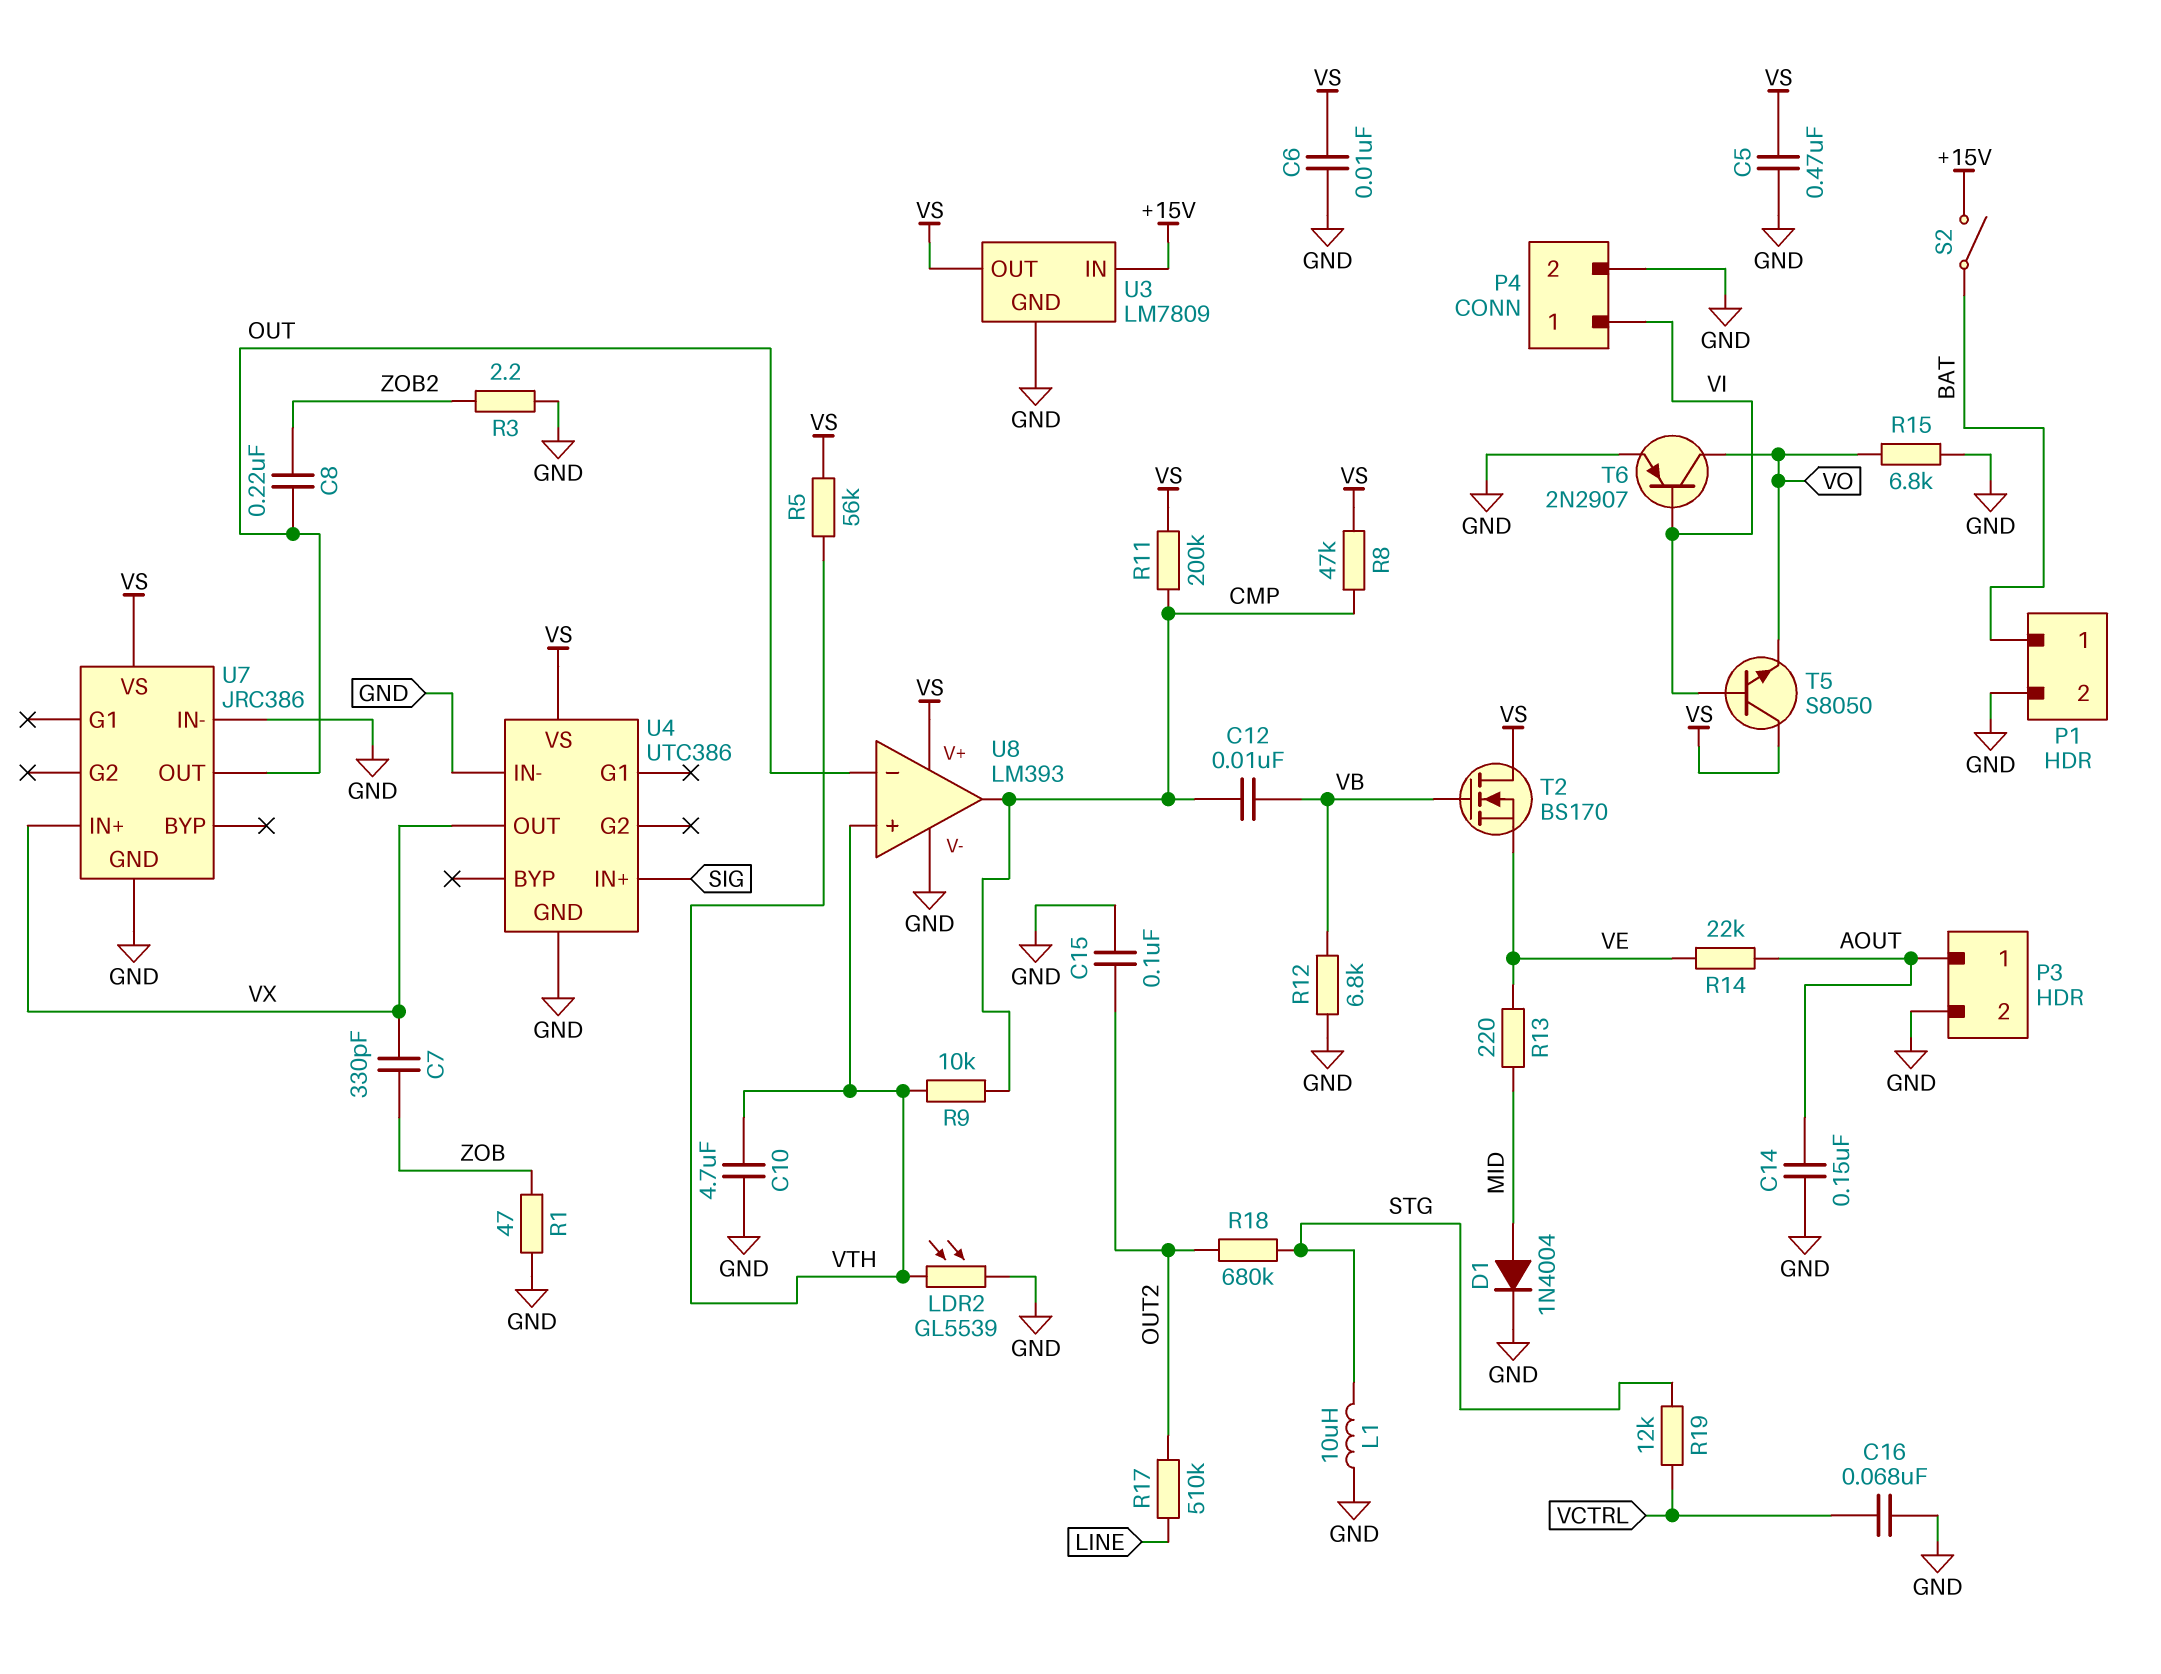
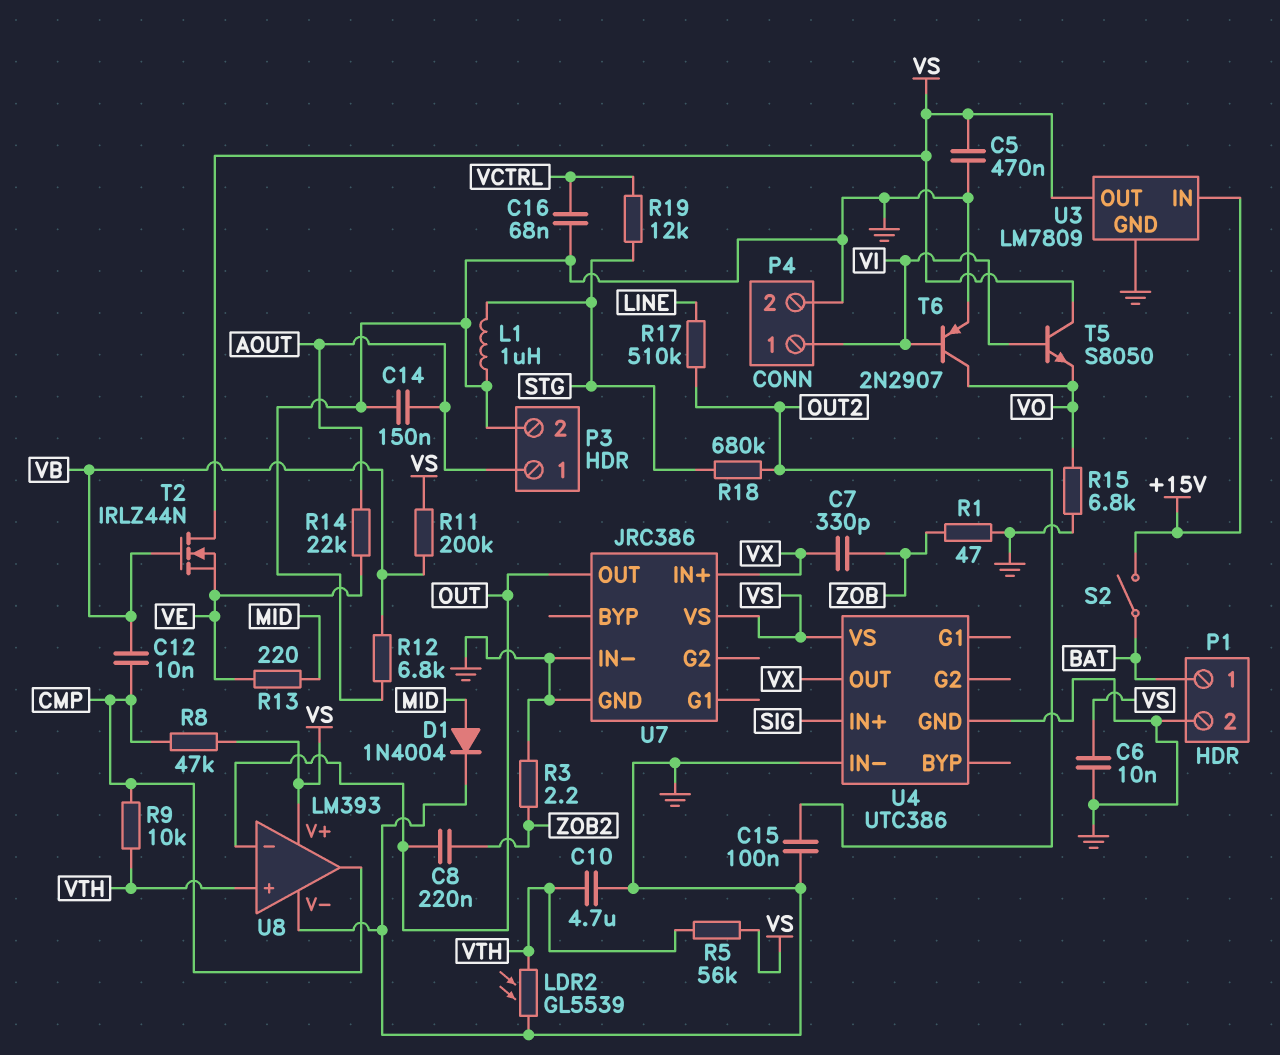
L1: 10uH (GND, STG) -> 1uH (GND, STG)
R11: 200k (CMP, VS) -> 200k (VB, VS)
T2: NMOS BS170 (G VB, D VS, S VE) -> NMOS IRLZ44N (G VB, D VS, S VE)

